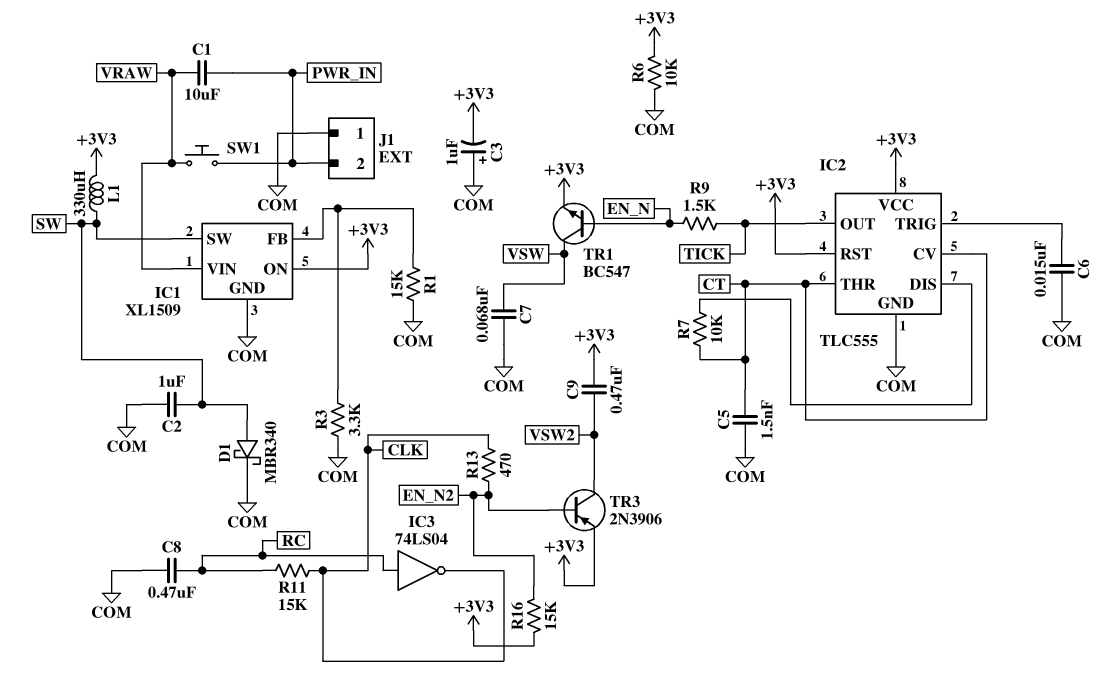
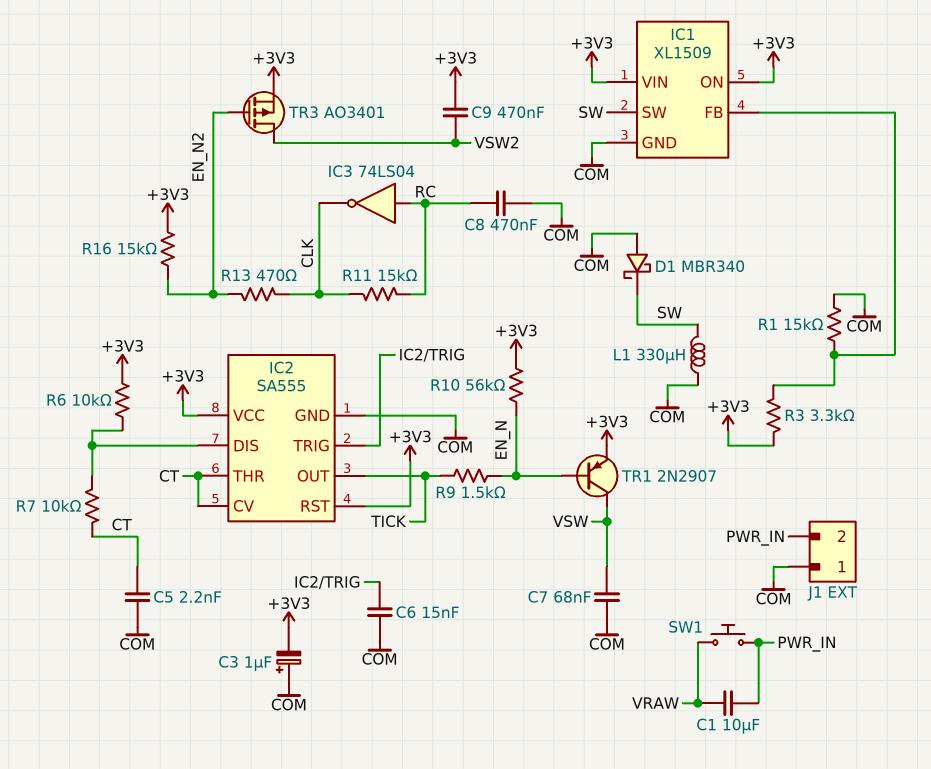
C2: 1uF (COM, SW) -> none
C5: 1.5nF (COM, CT) -> 2.2nF (COM, CT)
D1: schottky MBR340 (A SW, K COM) -> schottky MBR340 (A COM, K SW)
IC1 pin VIN: VRAW -> +3V3
IC2: TLC555 -> SA555
L1: 330uH (+3V3, SW) -> 330uH (COM, SW)
R3: 3.3k (COM, IC1/FB) -> 3.3k (+3V3, IC1/FB)
R6: 10k (+3V3, COM) -> 10k (+3V3, IC2/DIS)
R10: none -> 56k (+3V3, EN_N)
TR1: NPN BC547 (B EN_N, C VSW, E +3V3) -> PNP 2N2907 (B EN_N, C VSW, E +3V3)
TR3: PNP 2N3906 (B EN_N2, C VSW2, E +3V3) -> PMOS AO3401 (G EN_N2, D VSW2, S +3V3)

